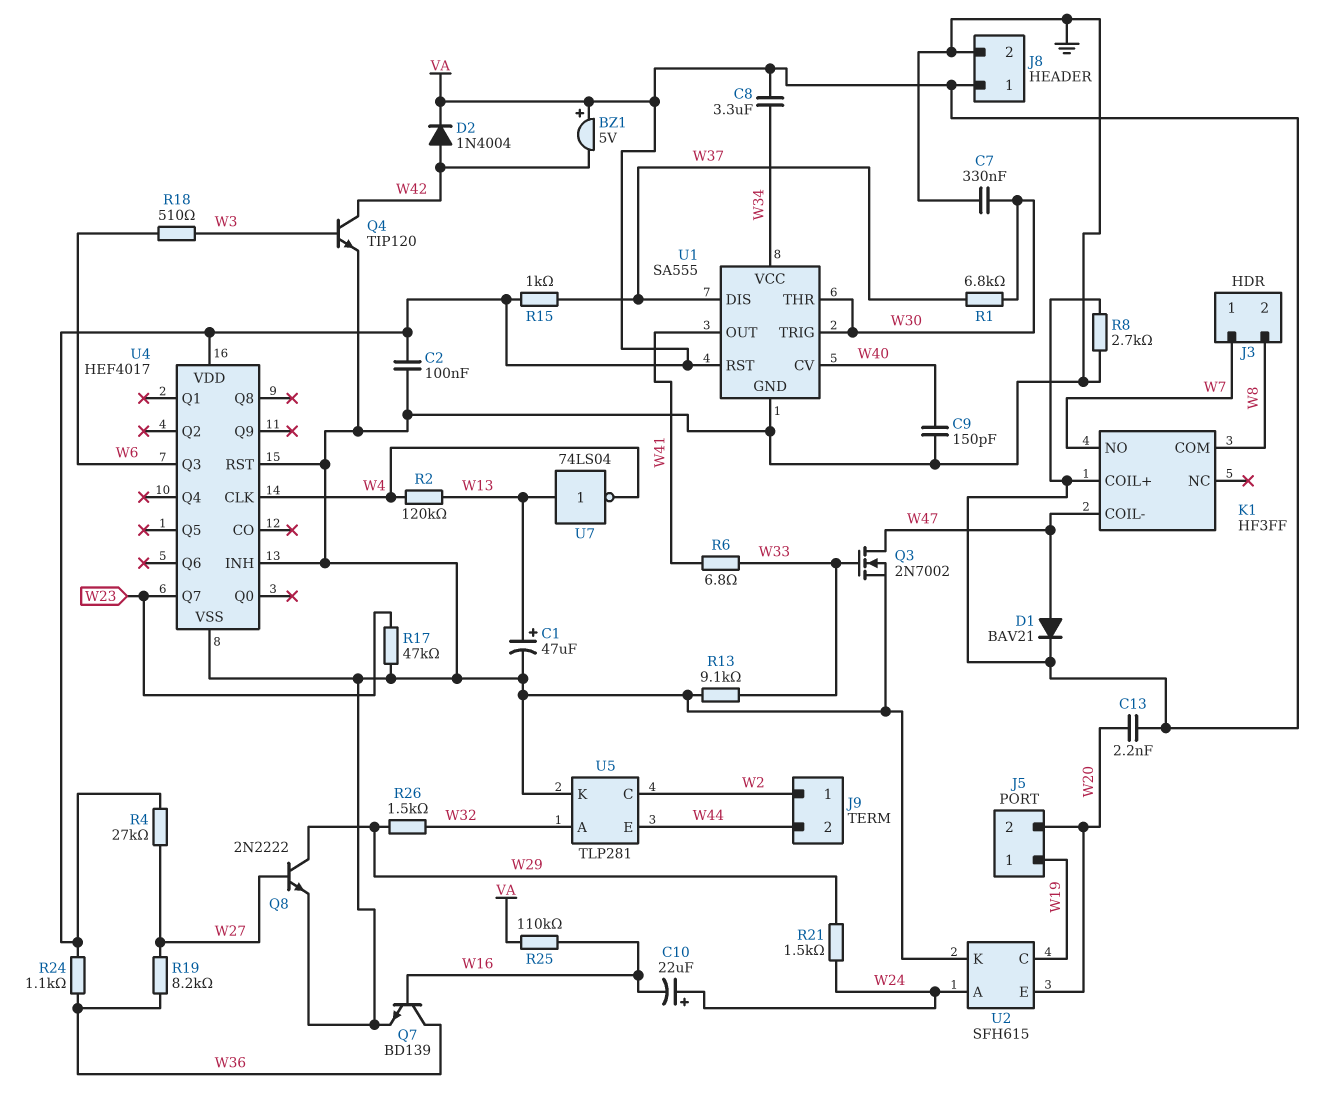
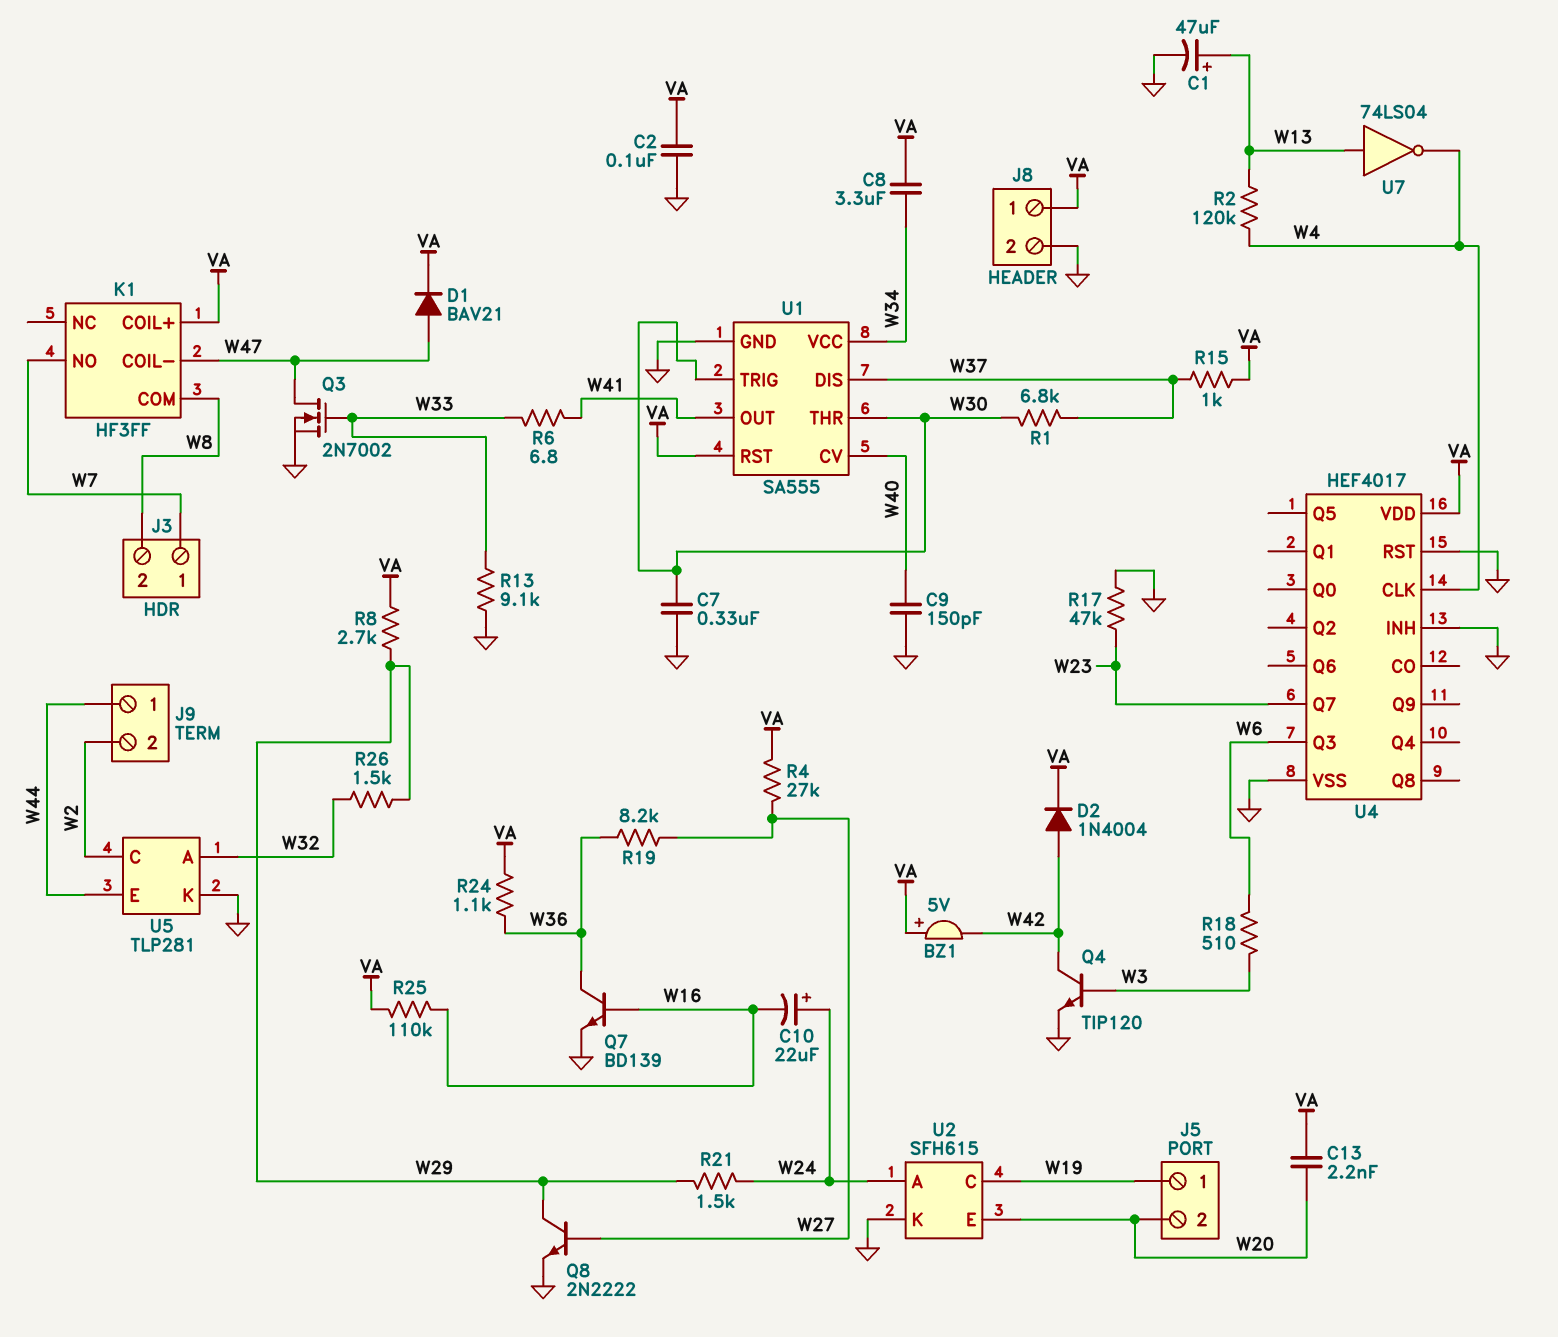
J9 pin 1: W2 -> W44
J9 pin 2: W44 -> W2
R8: 2.7k (GND, VA) -> 2.7k (VA, W29)

